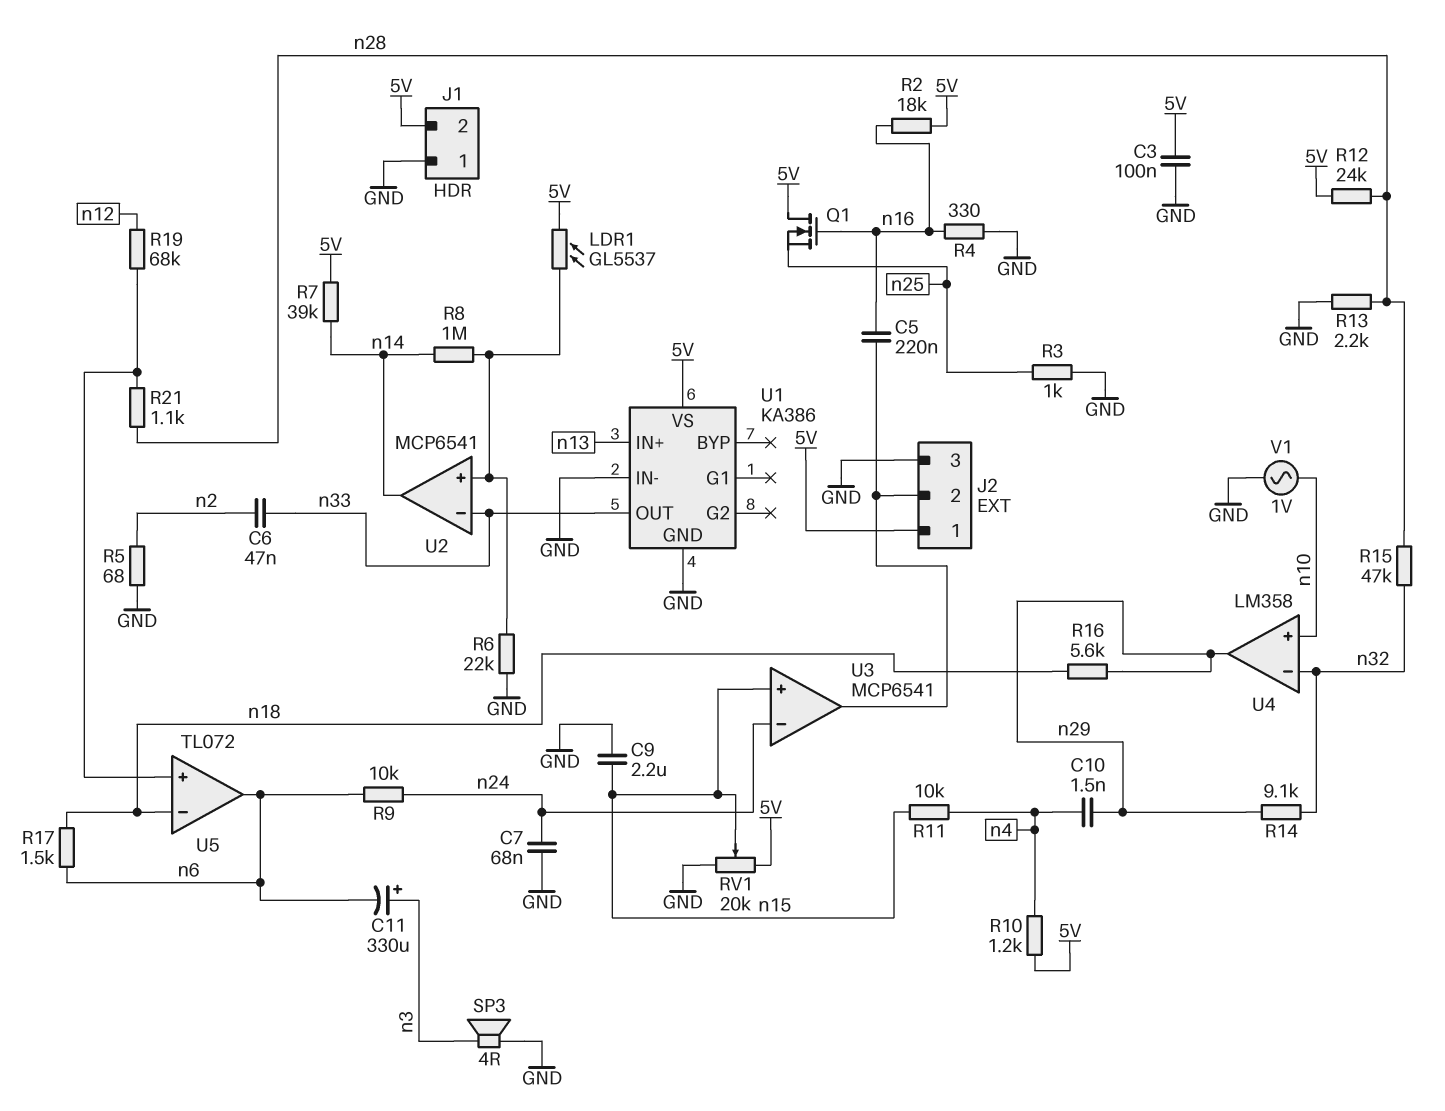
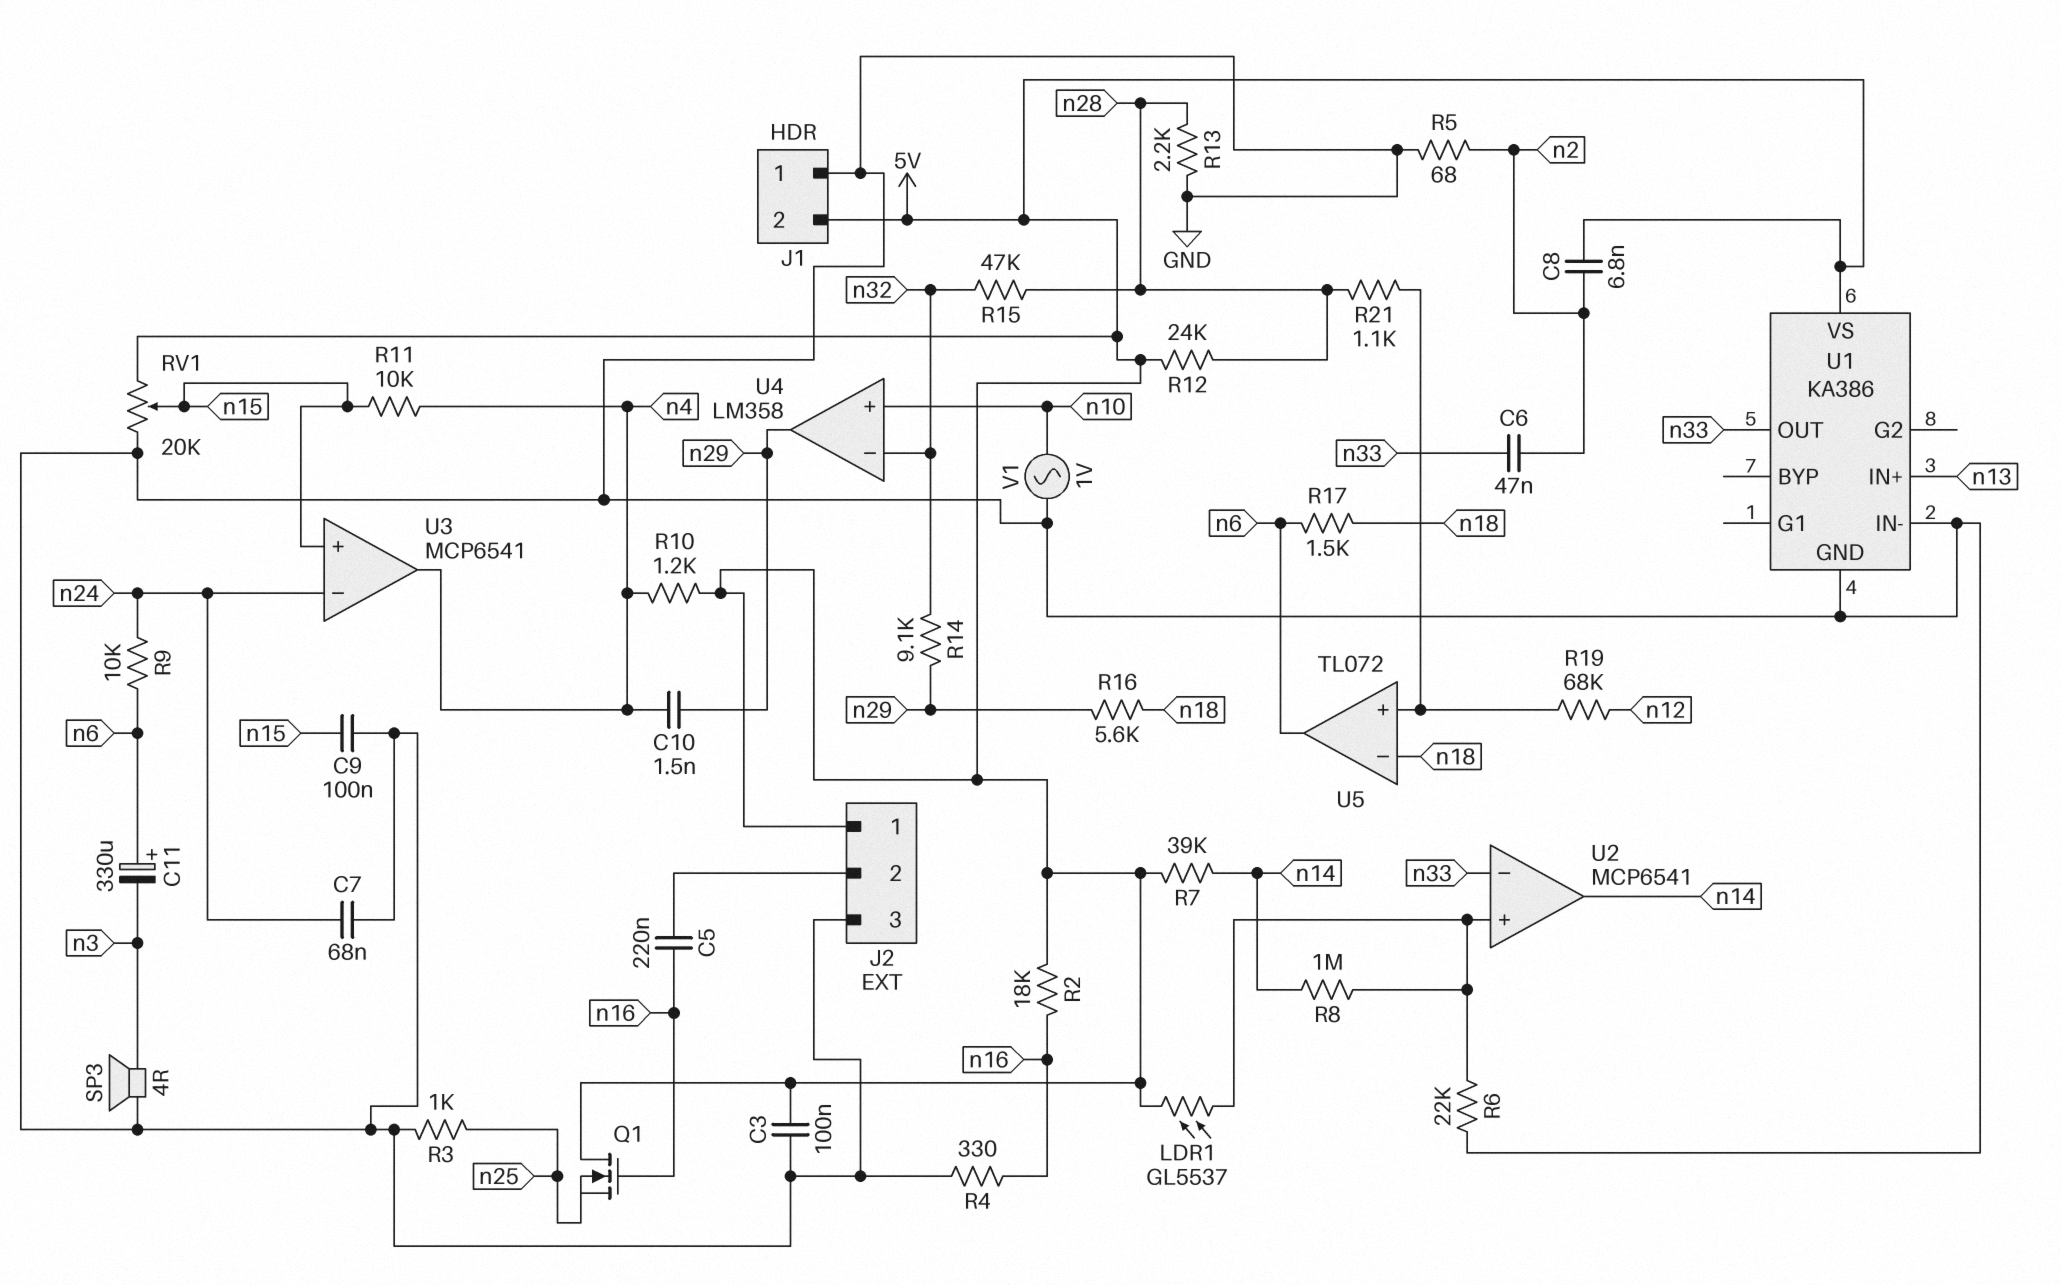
C8: none -> 6.8nF (5V, n2)
C9: 2.2uF (GND, n15) -> 100nF (GND, n15)
C11: 330uF (plus n3, minus n6) -> 330uF (plus n6, minus n3)
U3 pin out: J2/2 -> n4

